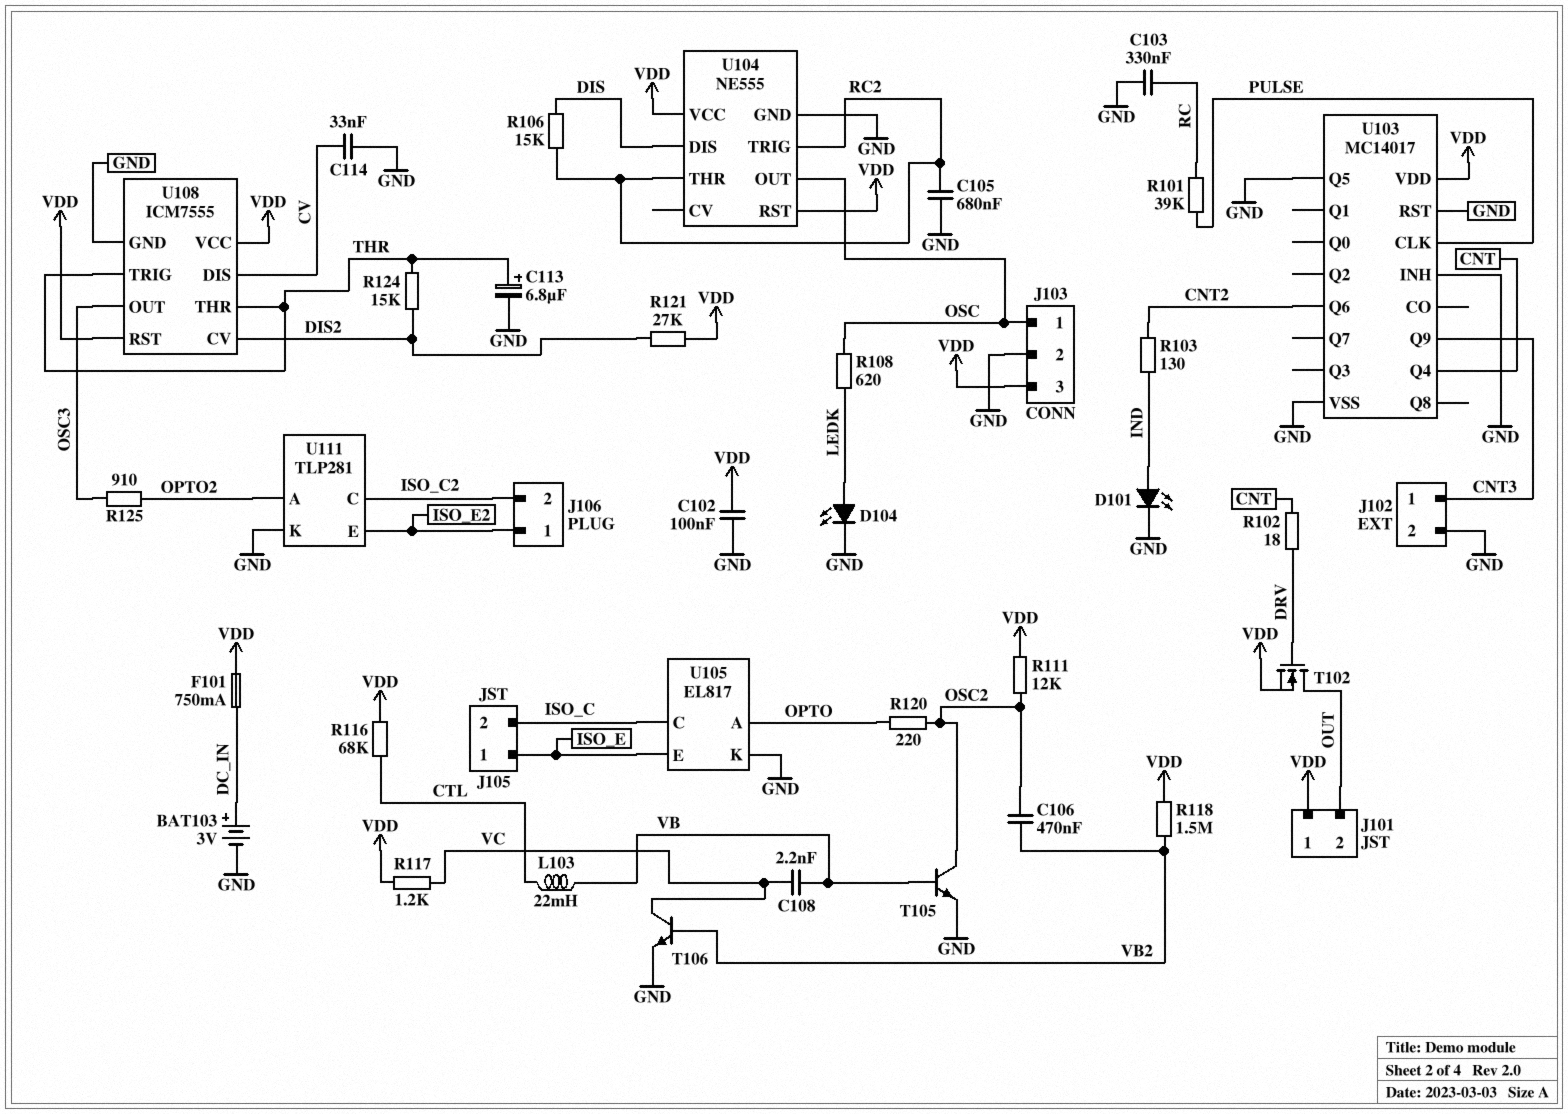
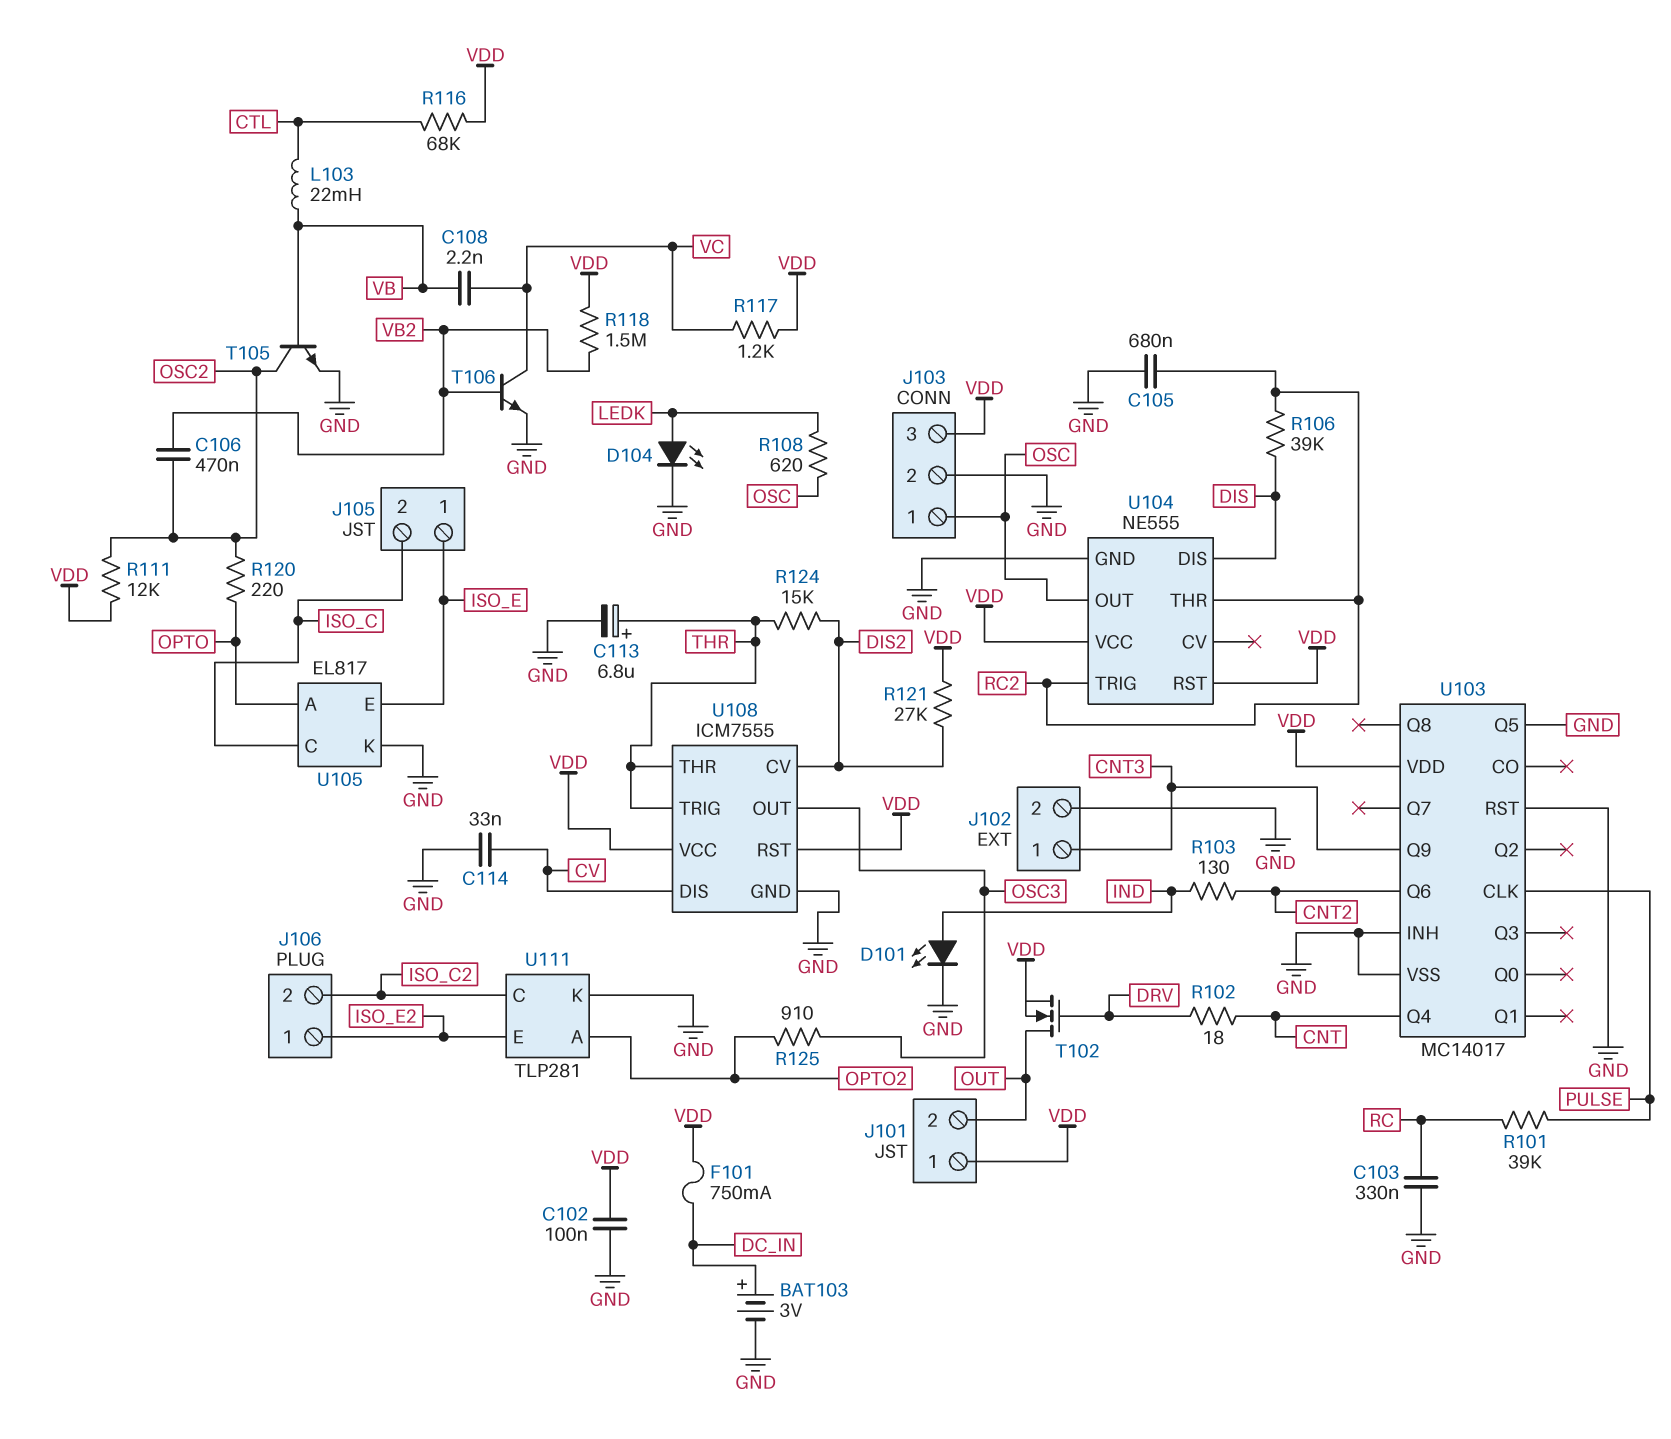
R106: 15k (DIS, RC2) -> 39k (DIS, RC2)

